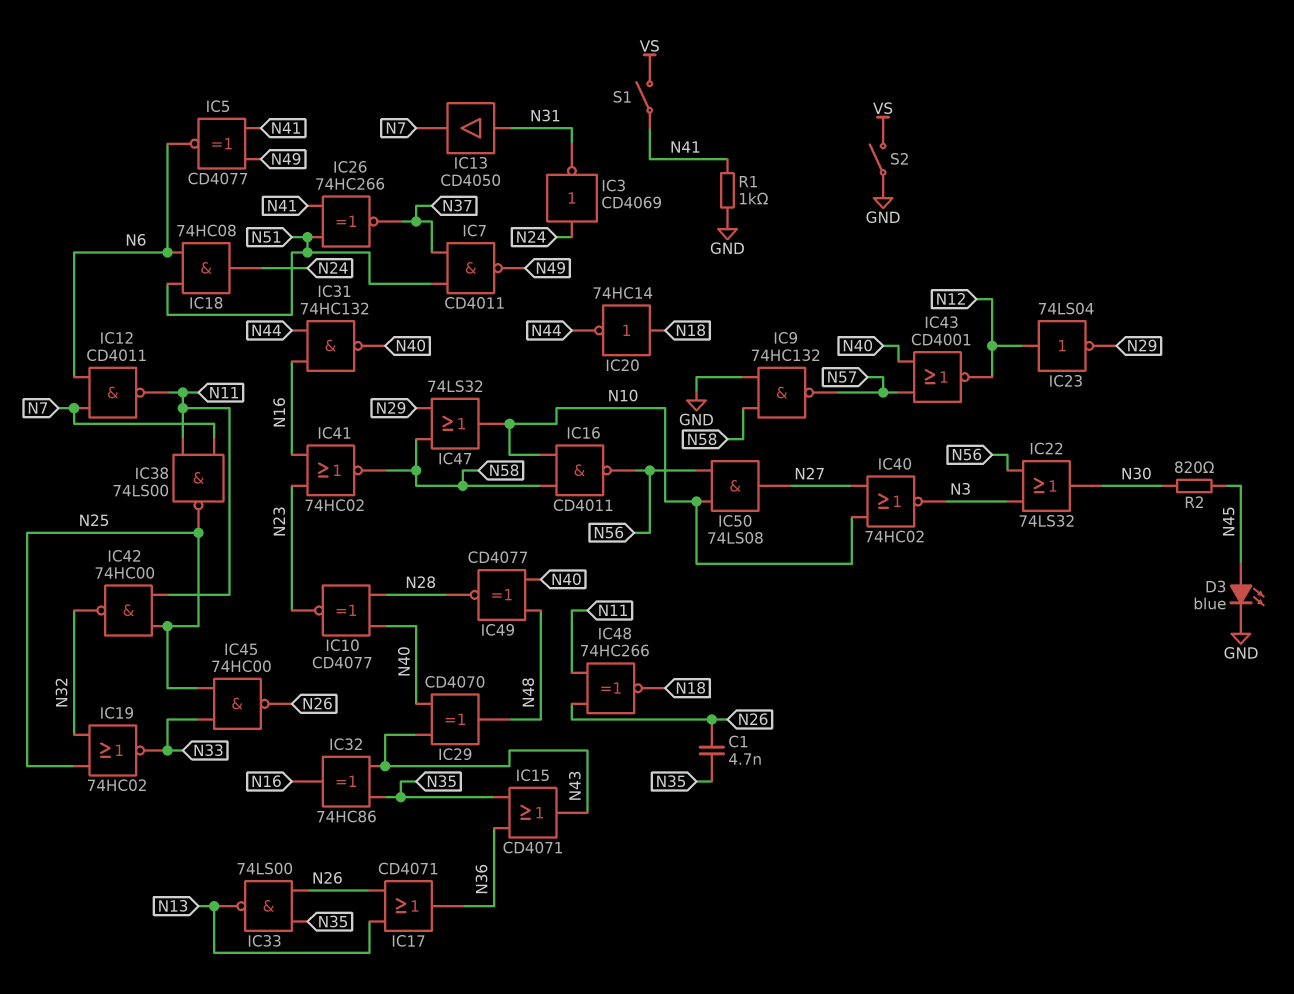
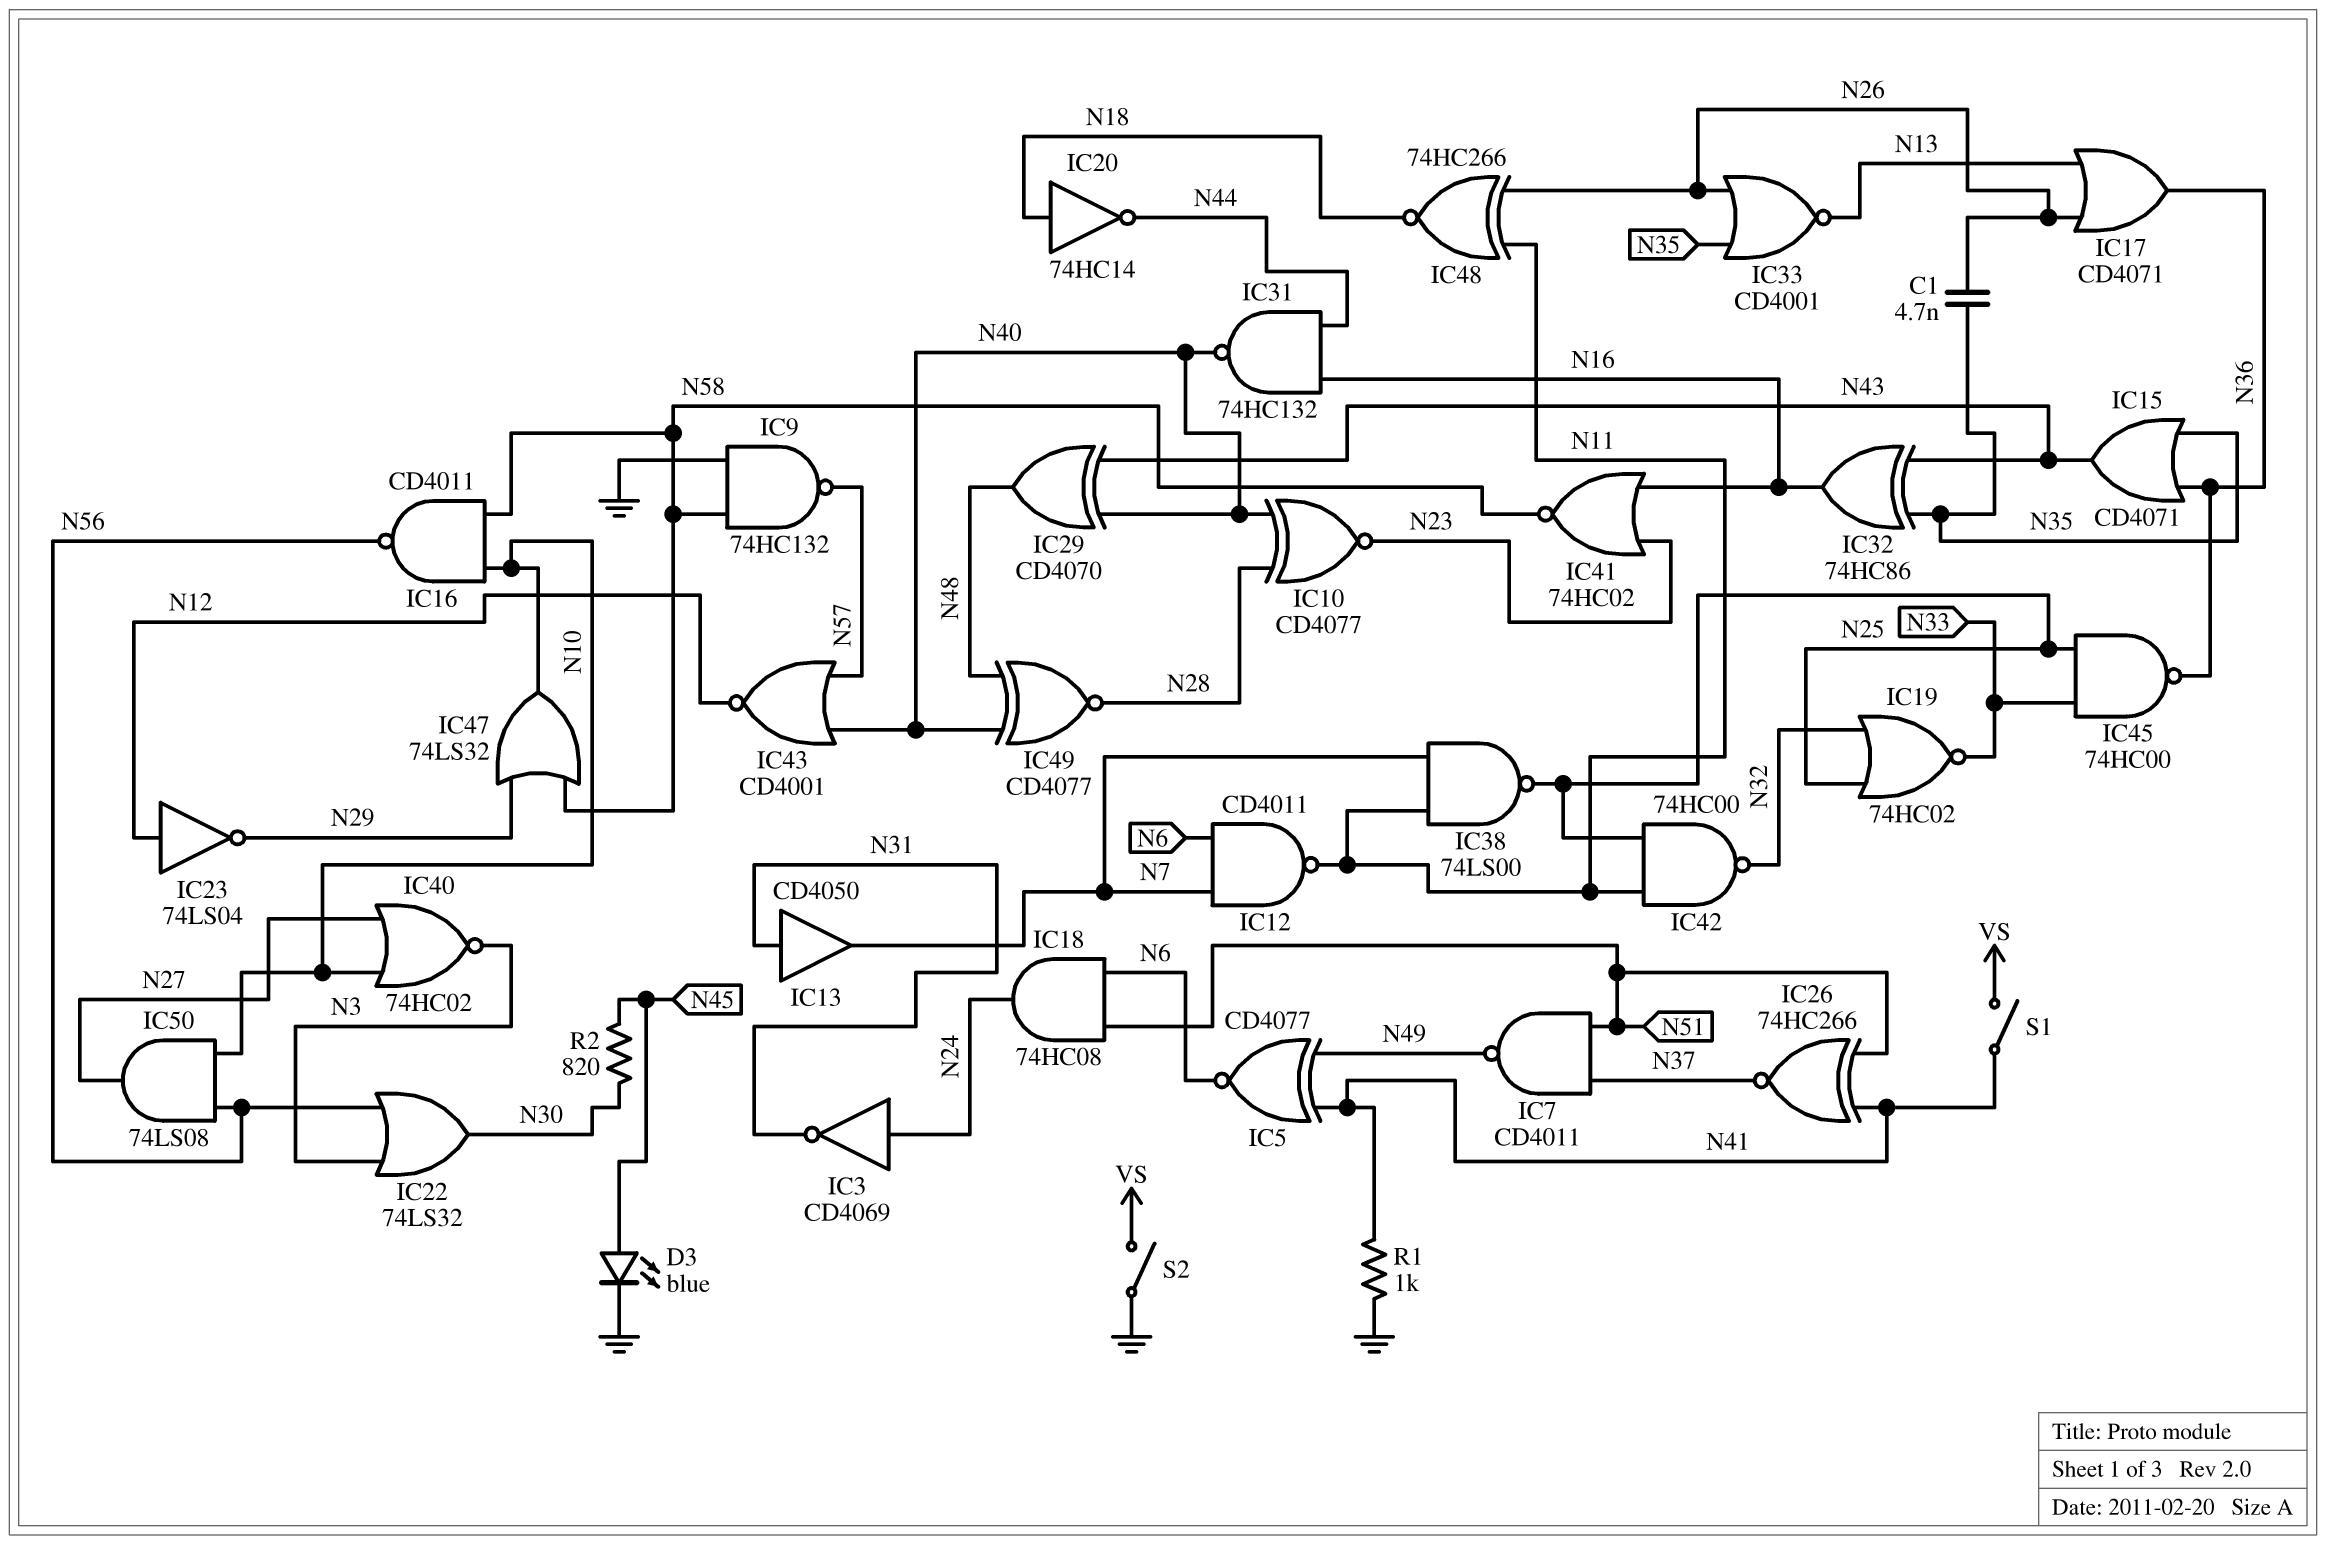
IC33: NAND 74LS00 (in N26, in N35, out N13) -> NOR CD4001 (in N26, in N35, out N13)
IC45: NAND 74HC00 (in N25, in N33, out N26) -> NAND 74HC00 (in N25, in N33, out N36)

